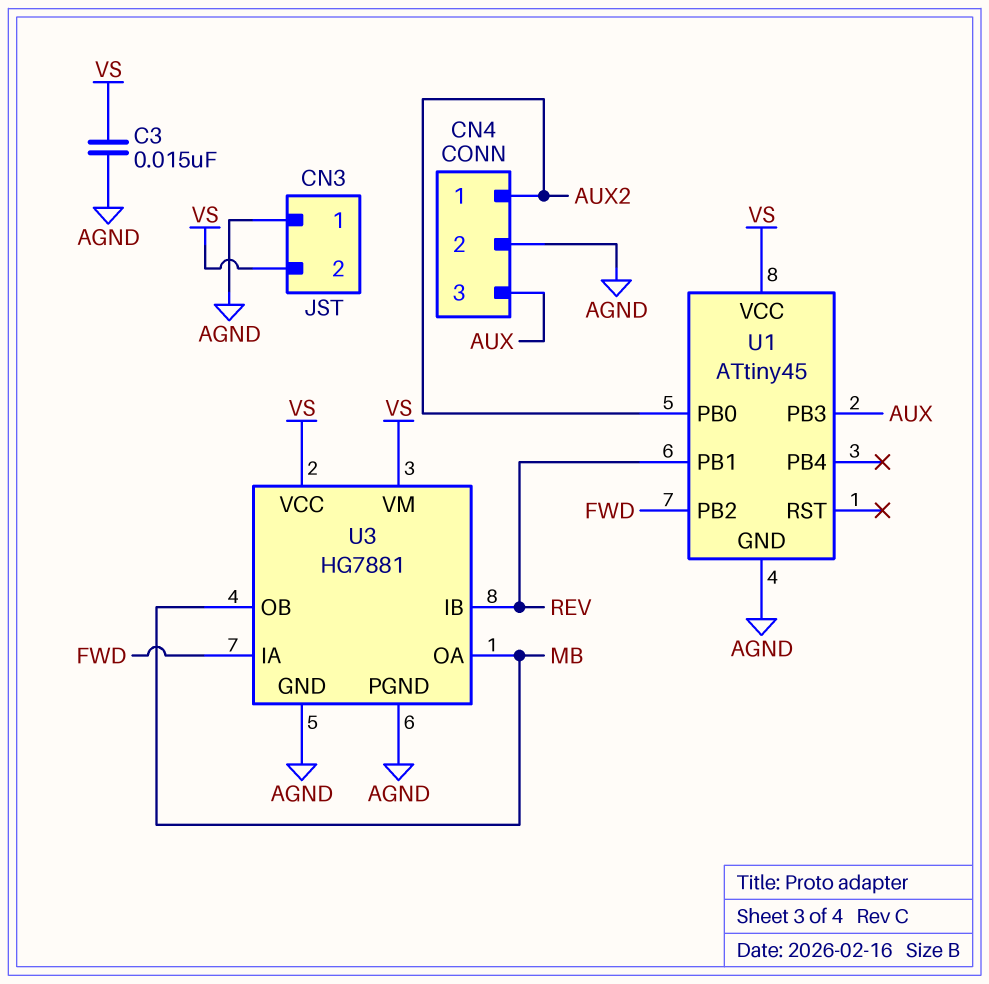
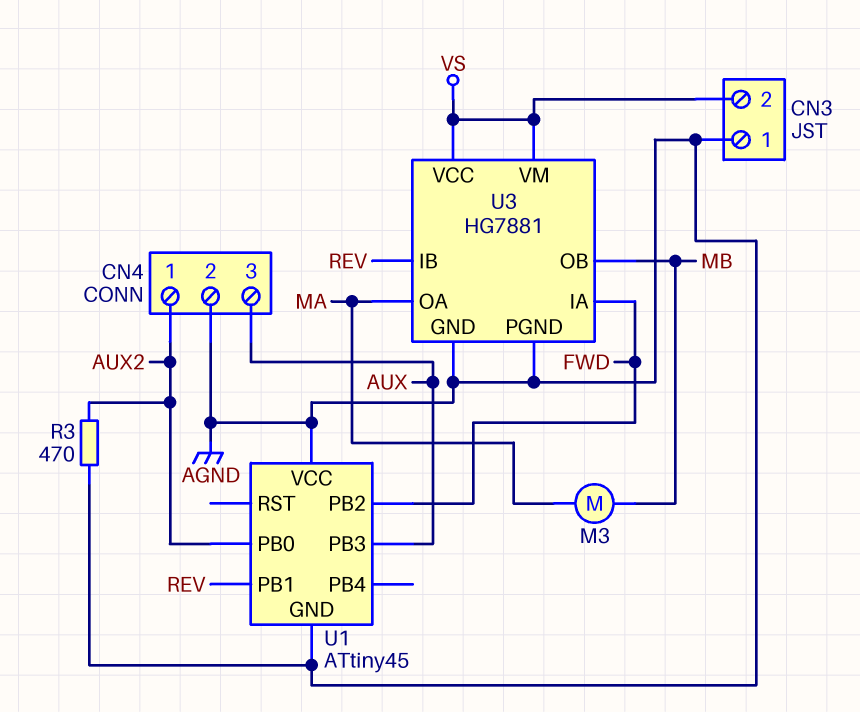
C3: 15nF (AGND, VS) -> none
M3: none -> motor (MA, MB)
R3: none -> 470 (AGND, AUX2)
U1 pin VCC: VS -> AGND
U3 pin OA: MB -> MA

